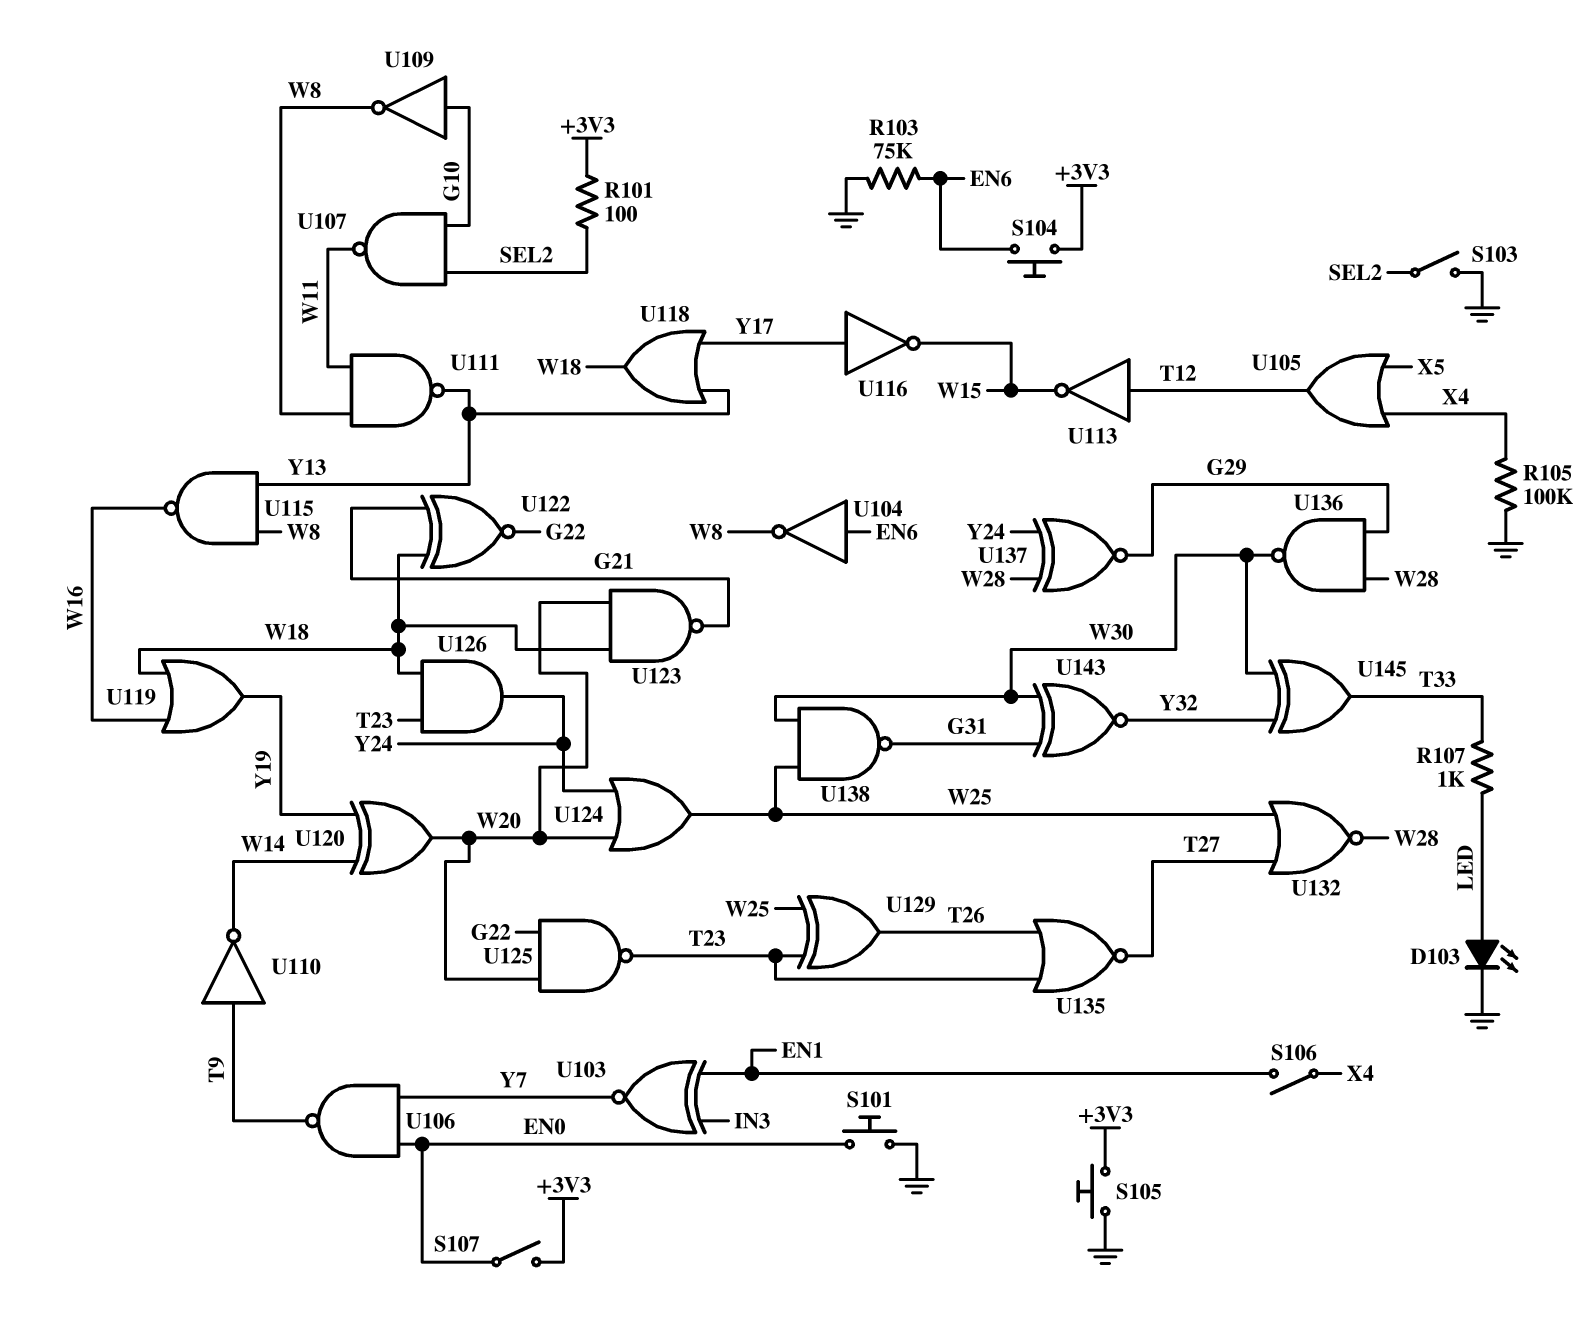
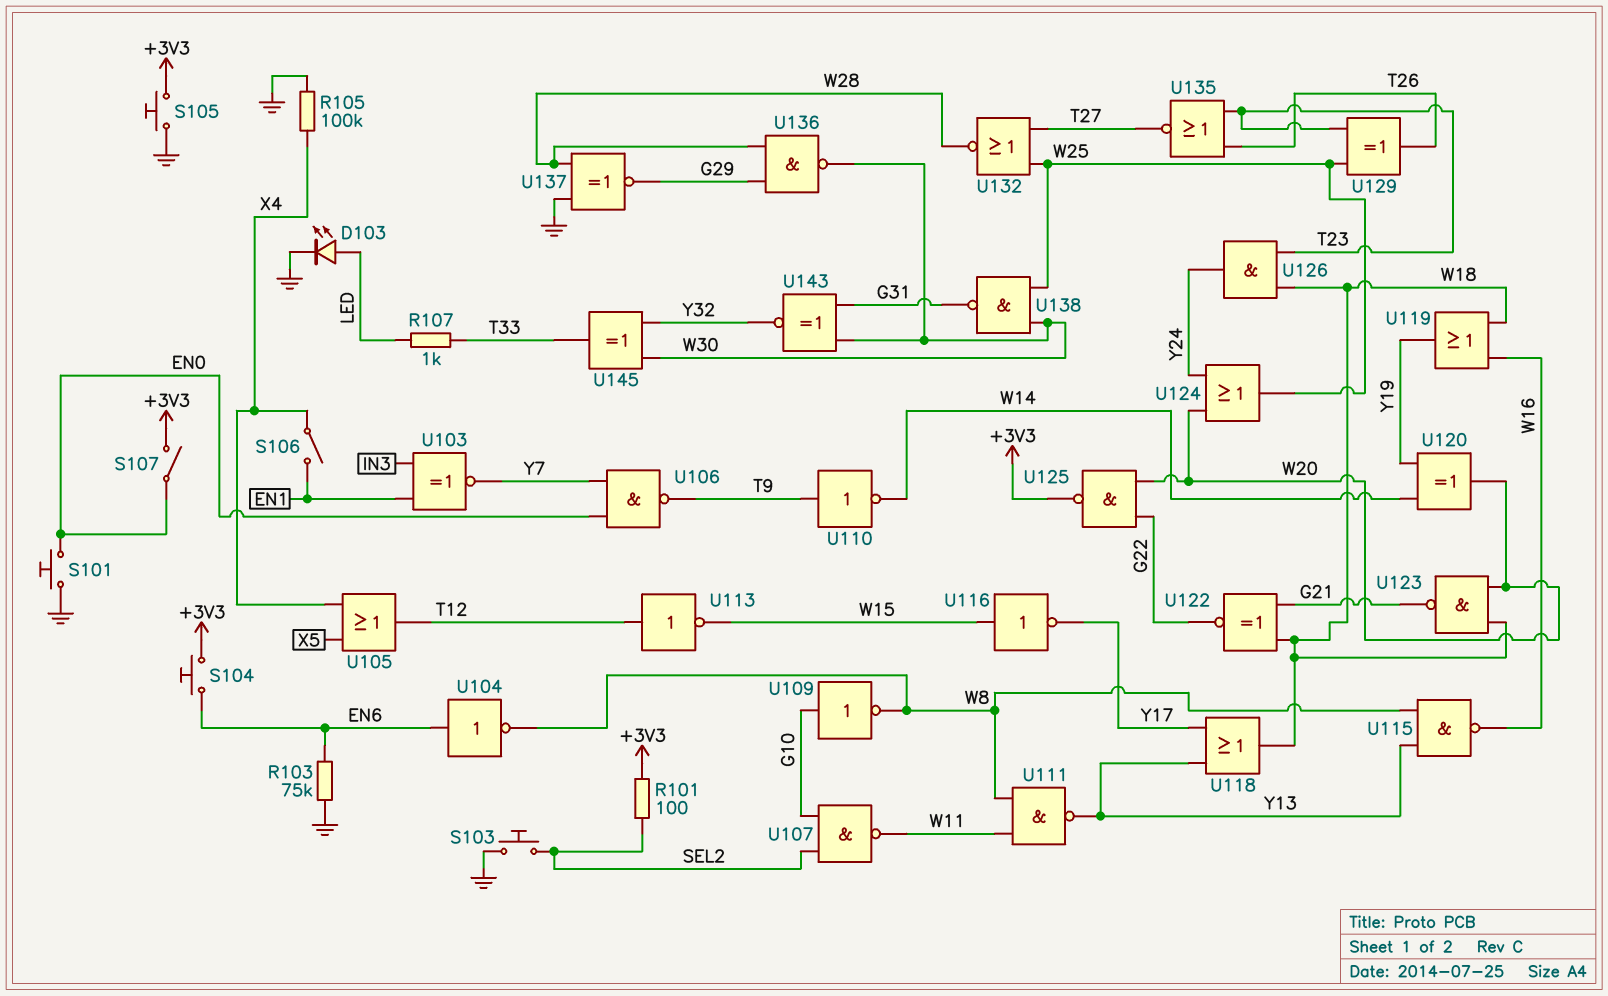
S103: switch (GND, SEL2) -> button (GND, SEL2)
U116: NOT (in Y17, out W15) -> NOT (in W15, out Y17)
U125: NAND (in G22, in W20, out T23) -> NAND (in G22, in W20, out +3V3)
U137: XNOR (in W28, in Y24, out G29) -> XNOR (in GND, in W28, out G29)

